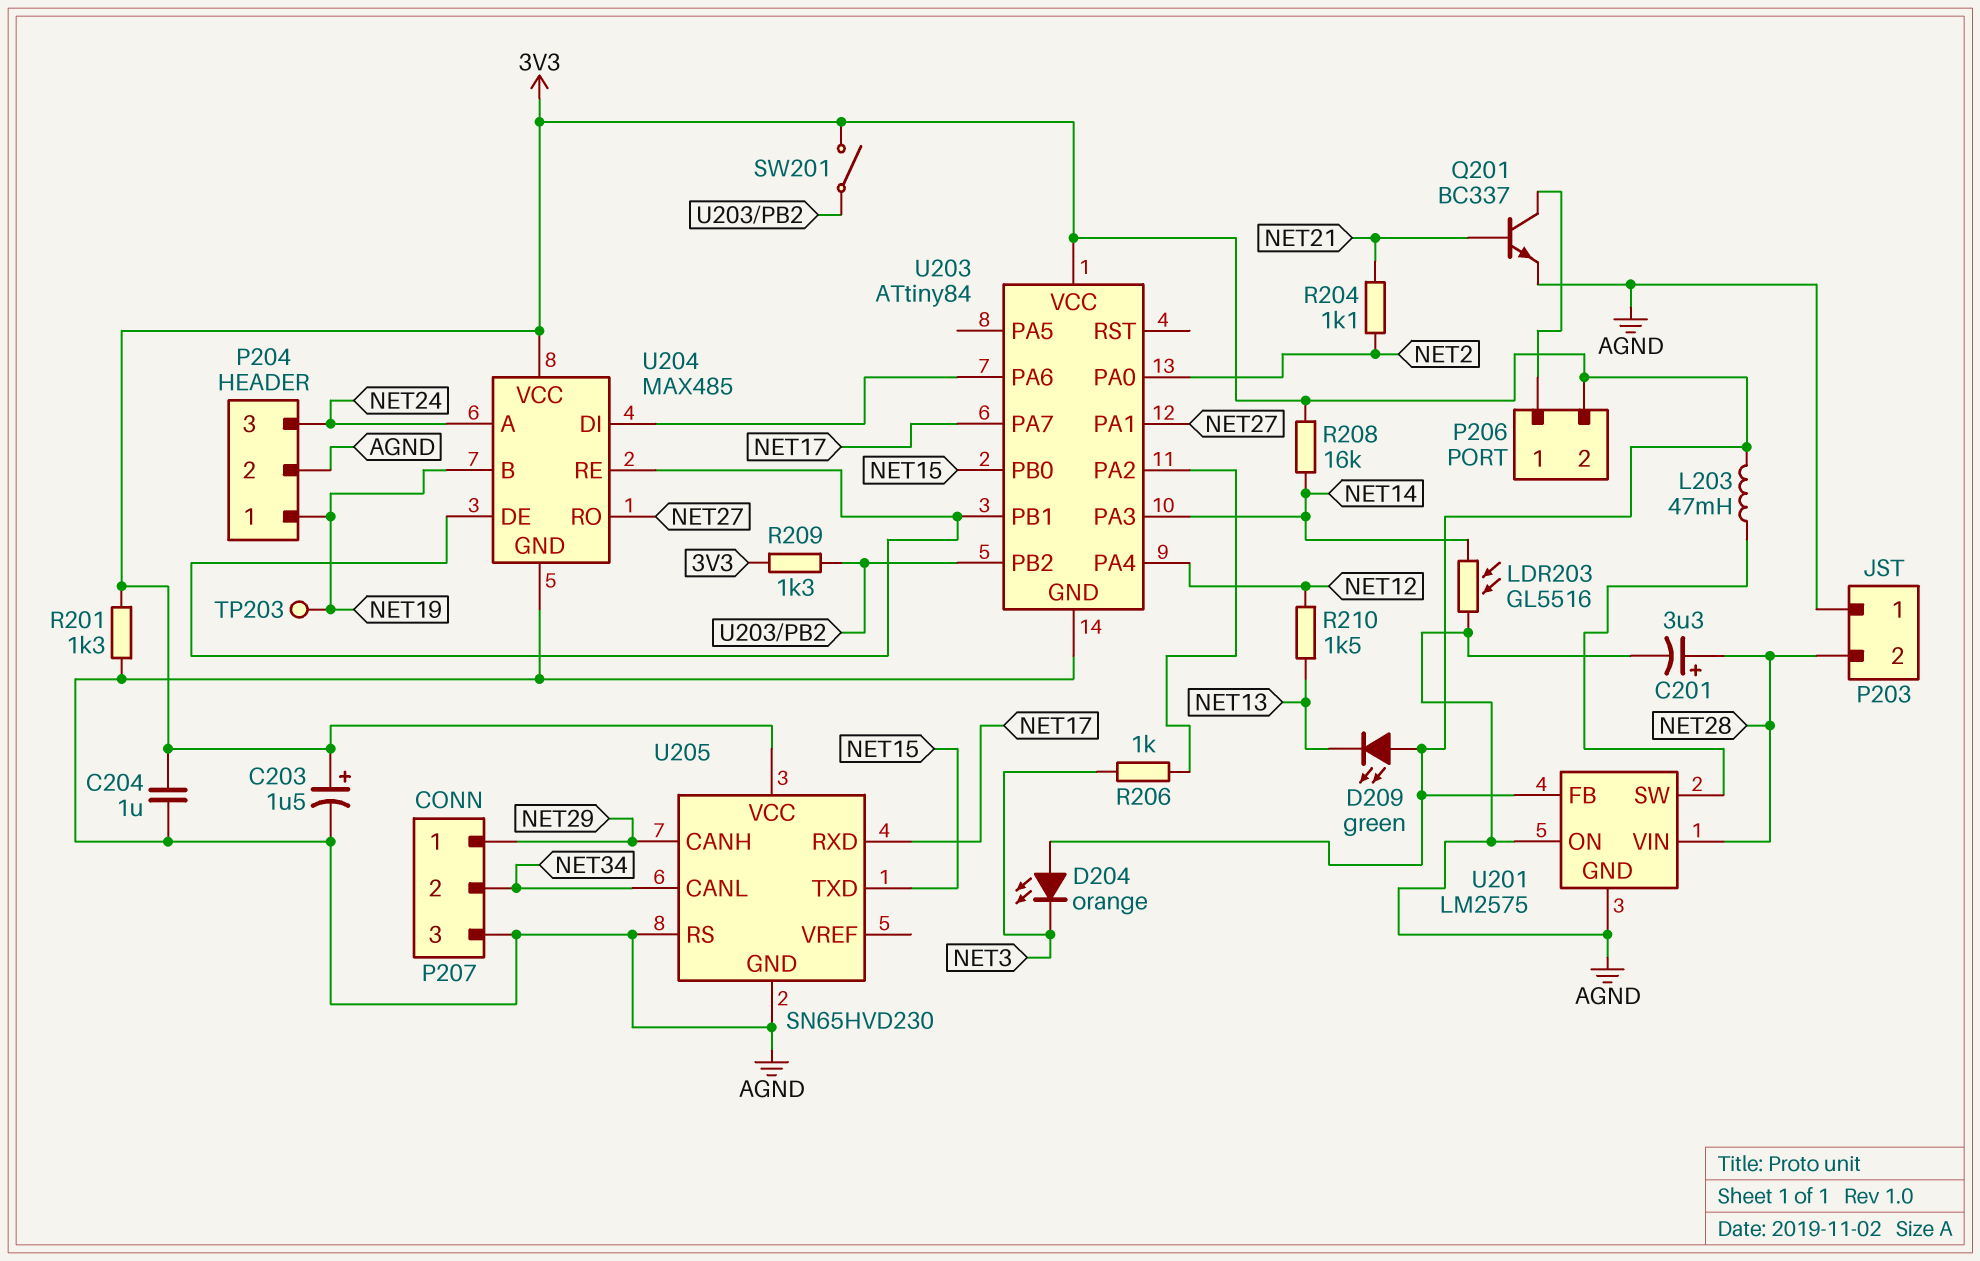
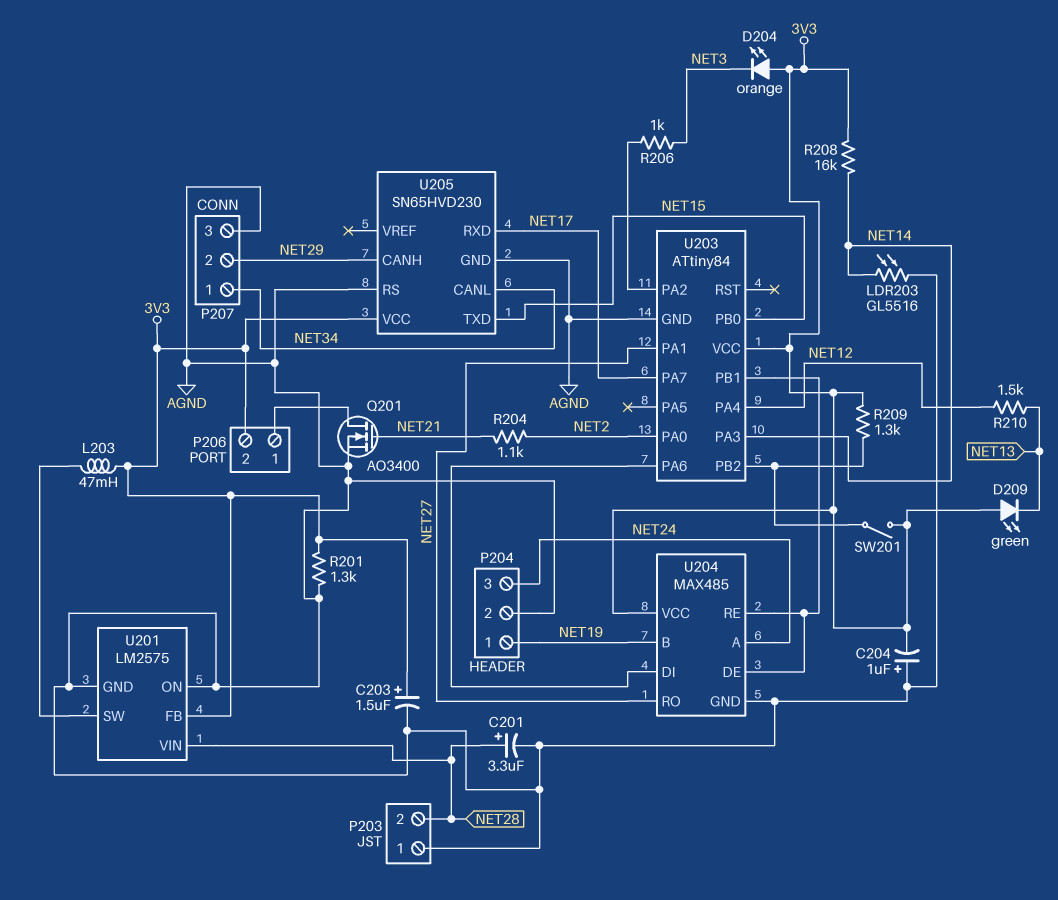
C204: 1uF (3V3, AGND) -> 1uF (plus AGND, minus 3V3)
P207 pin 1: NET29 -> NET34
P207 pin 2: NET34 -> NET29
Q201: NPN BC337 (B NET21, C P206/1, E AGND) -> NMOS AO3400 (G NET21, D P206/1, S AGND)
TP203: test point (NET19) -> none

